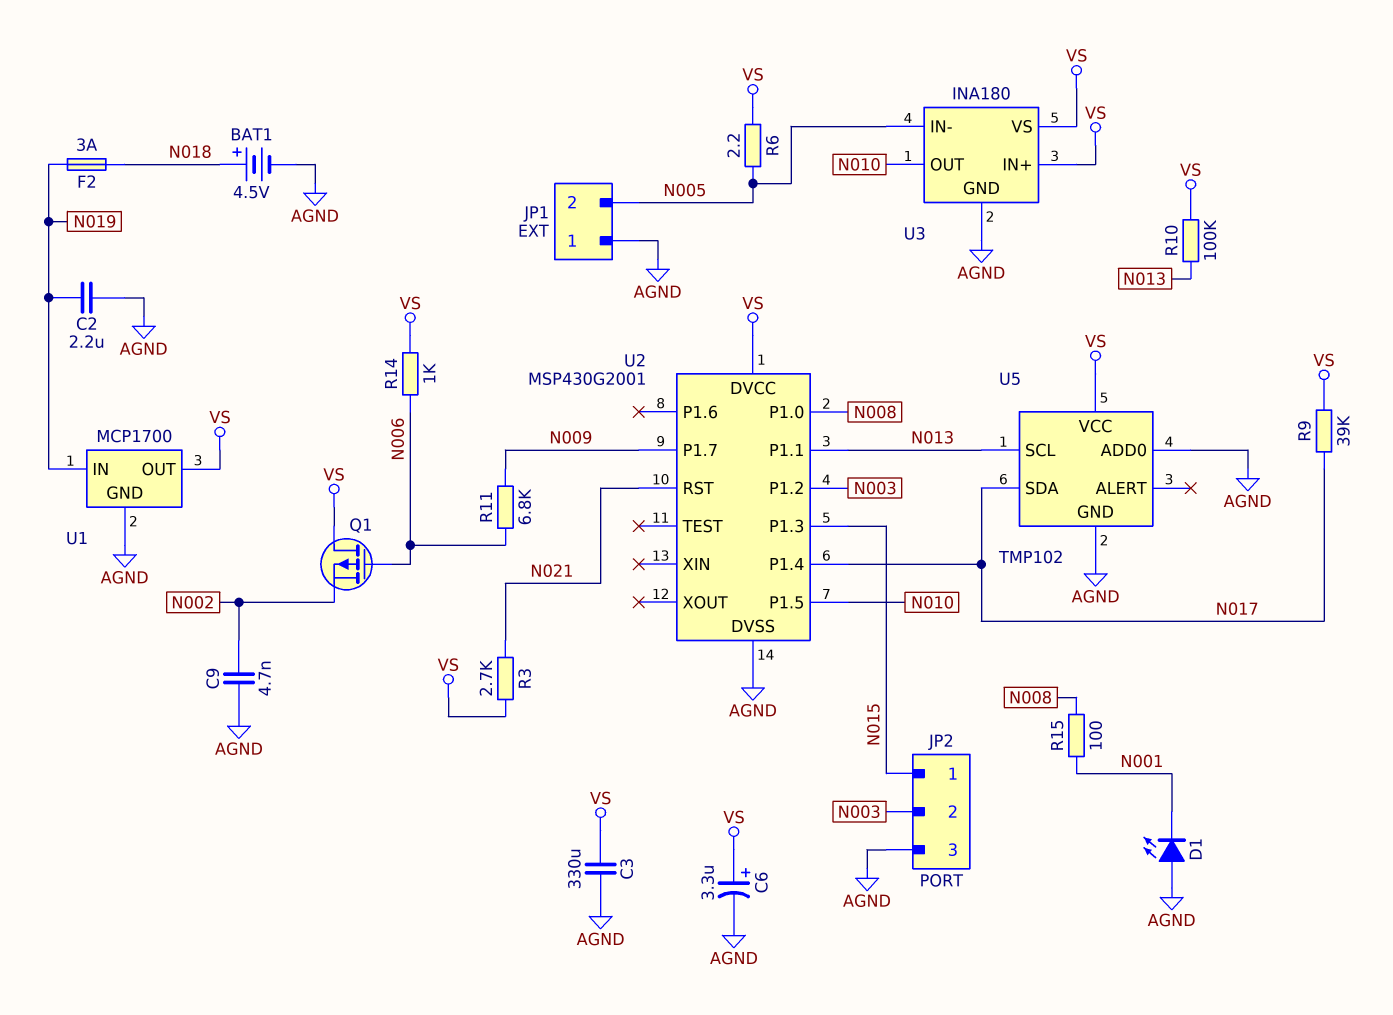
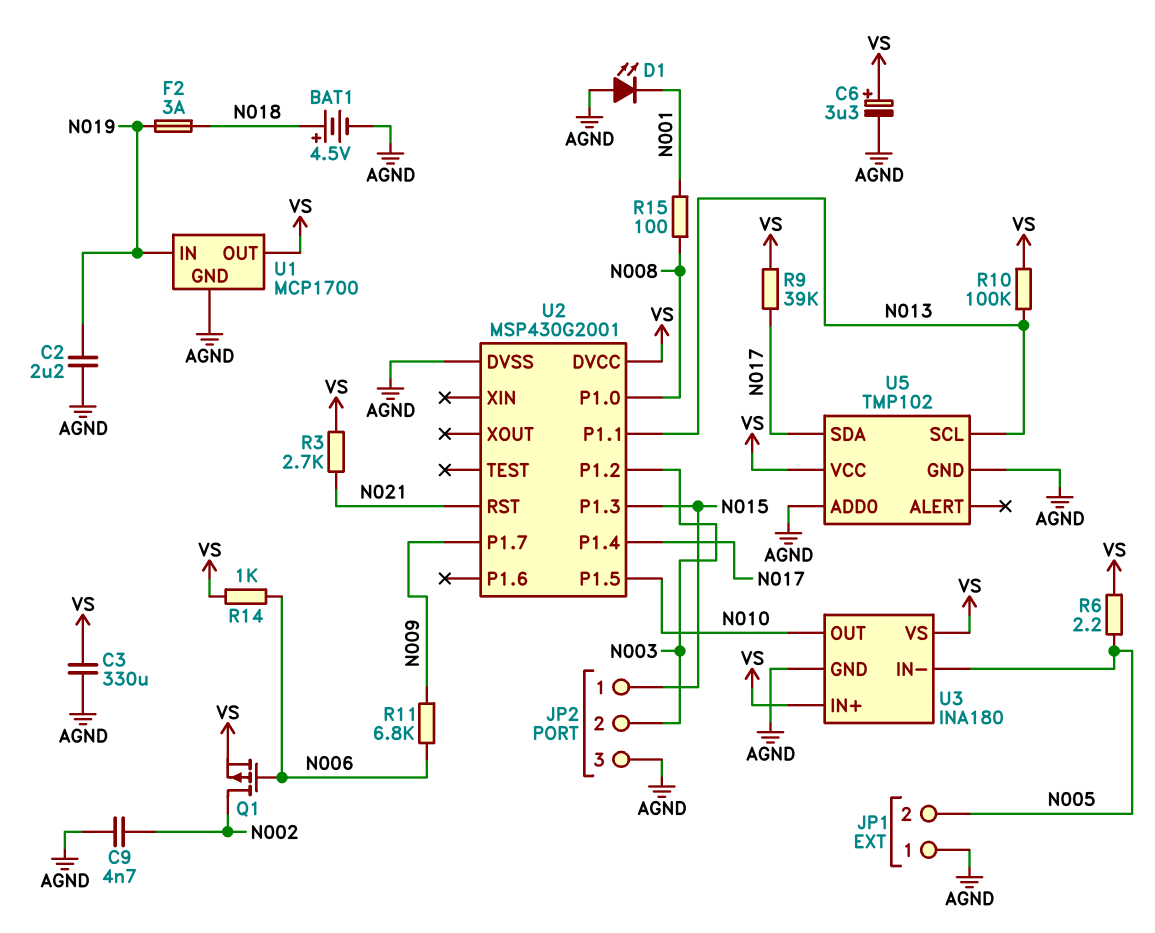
Q1: PMOS (G N006, D VS, S N002) -> PMOS (G N006, D N002, S VS)

